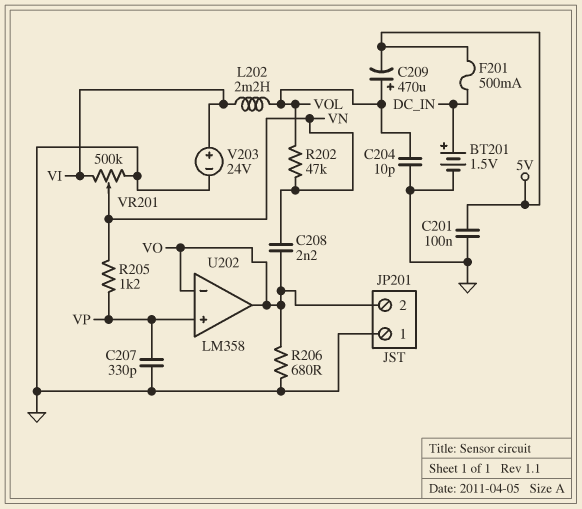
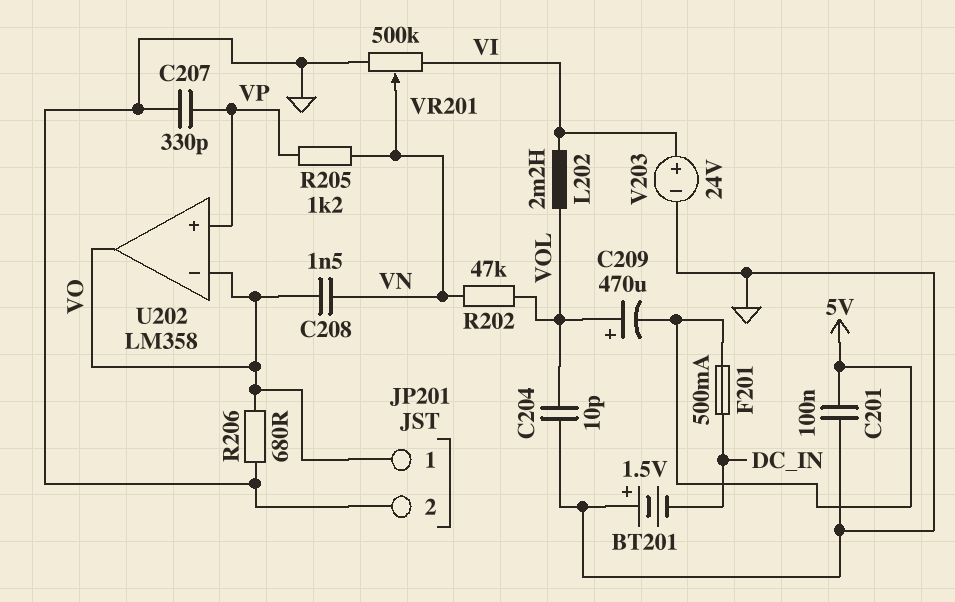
BT201: 1.5V (plus DC_IN, minus GND) -> 1.5V (plus GND, minus DC_IN)
C208: 2.2nF (VN, VO) -> 1.5nF (VN, VO)
JP201 pin 1: GND -> VO
JP201 pin 2: VO -> GND

